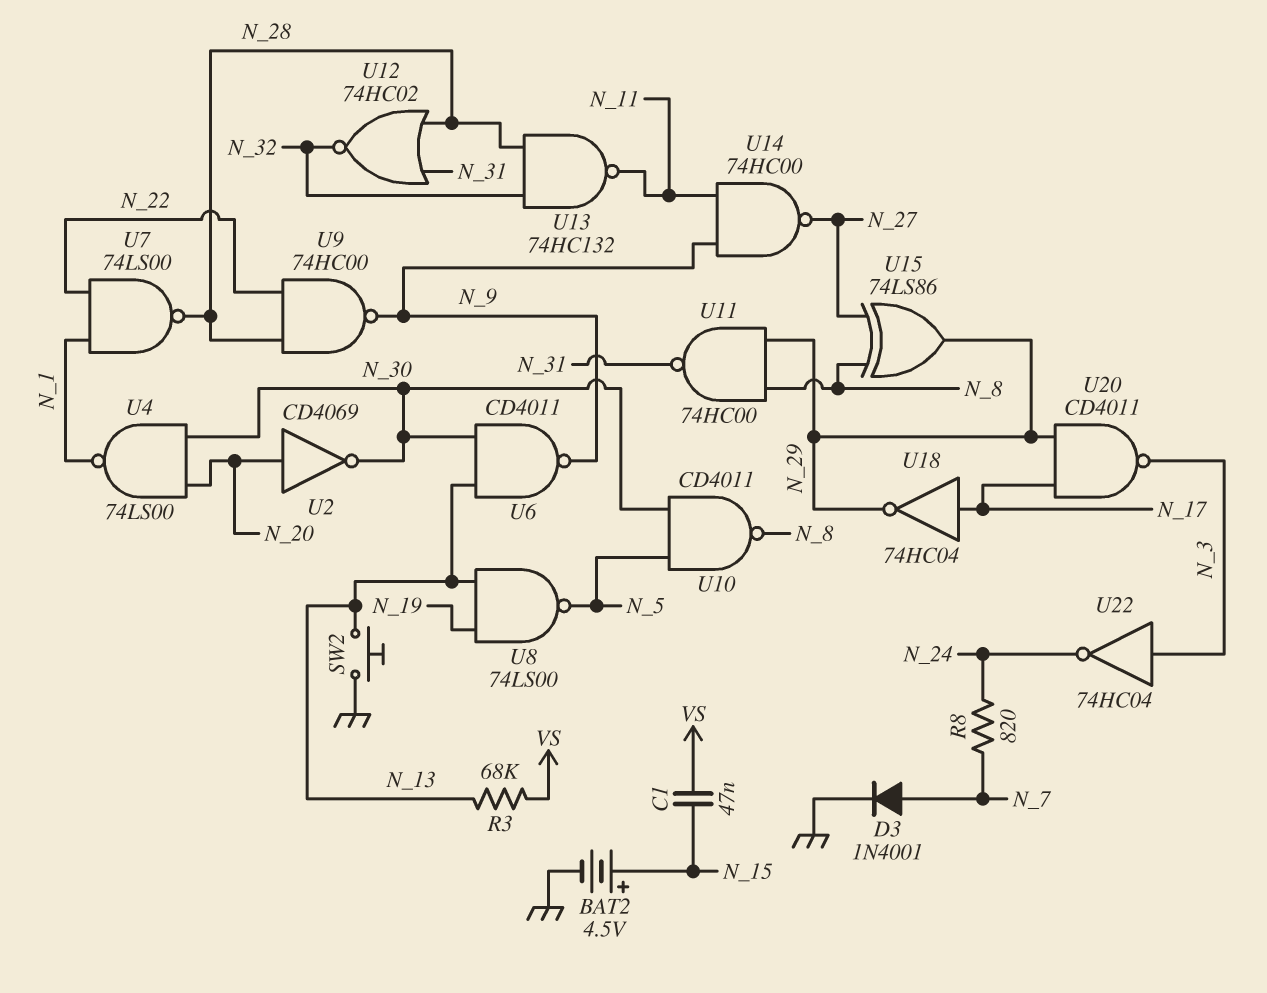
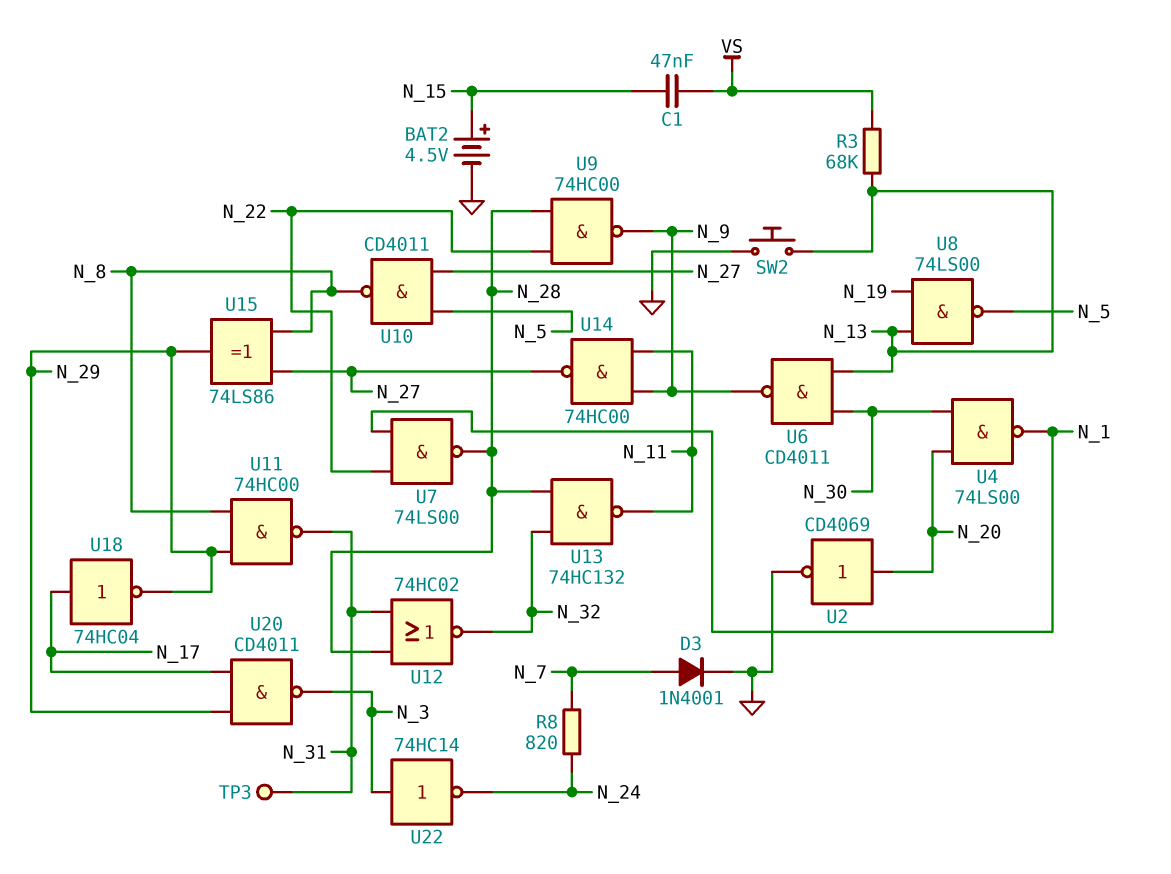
TP3: none -> test point (N_31)
U2: NOT CD4069 (in N_20, out N_30) -> NOT CD4069 (in N_20, out GND)
U10: NAND CD4011 (in N_5, in N_30, out N_8) -> NAND CD4011 (in N_5, in N_27, out N_8)
U22: NOT 74HC04 (in N_3, out N_24) -> NOT 74HC14 (in N_3, out N_24)

